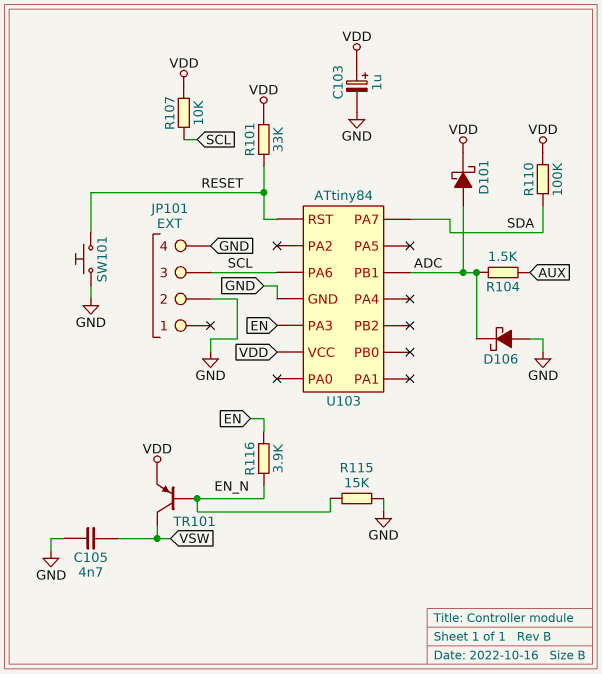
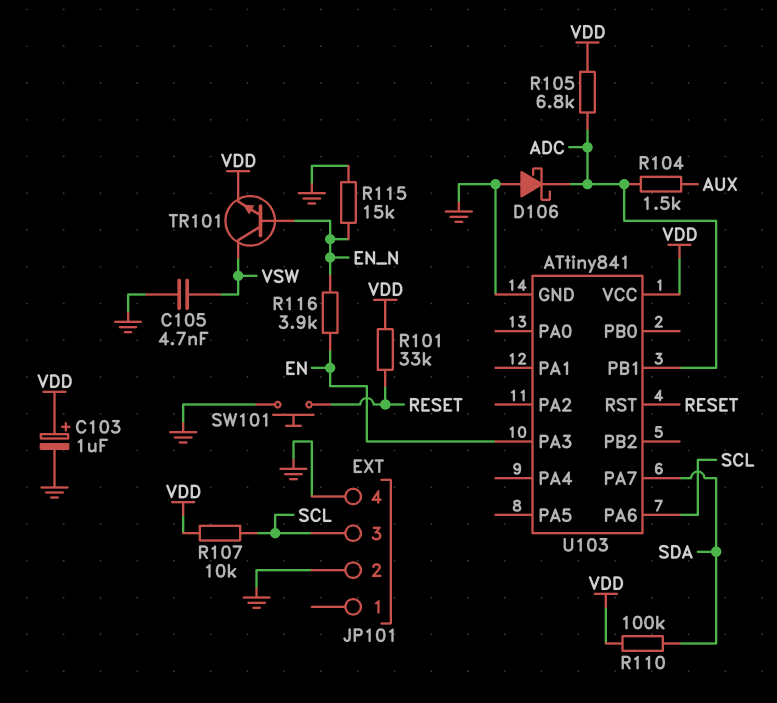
D101: schottky (A ADC, K VDD) -> none
R105: none -> 6.8k (ADC, VDD)
TR101: PNP (B EN_N, C VSW, E VDD) -> NPN (B EN_N, C VSW, E VDD)
U103: ATtiny84 -> ATtiny841

